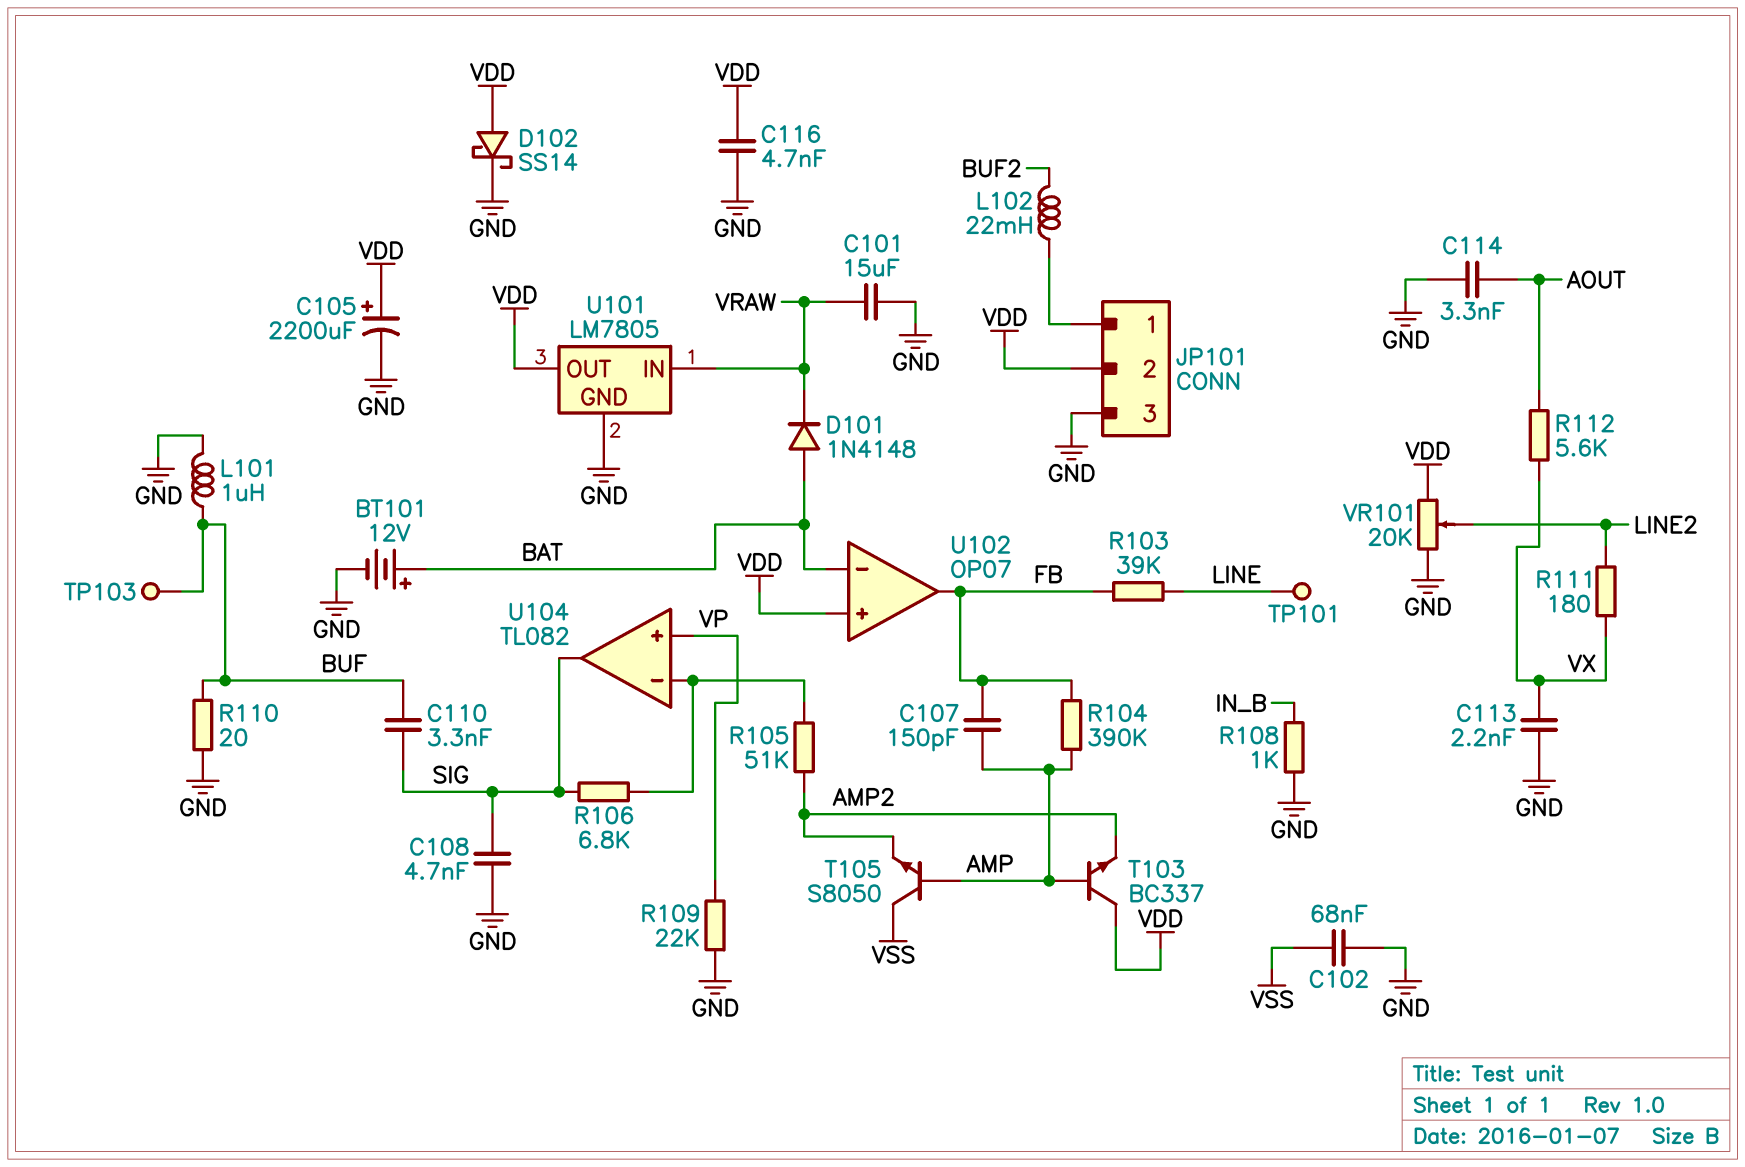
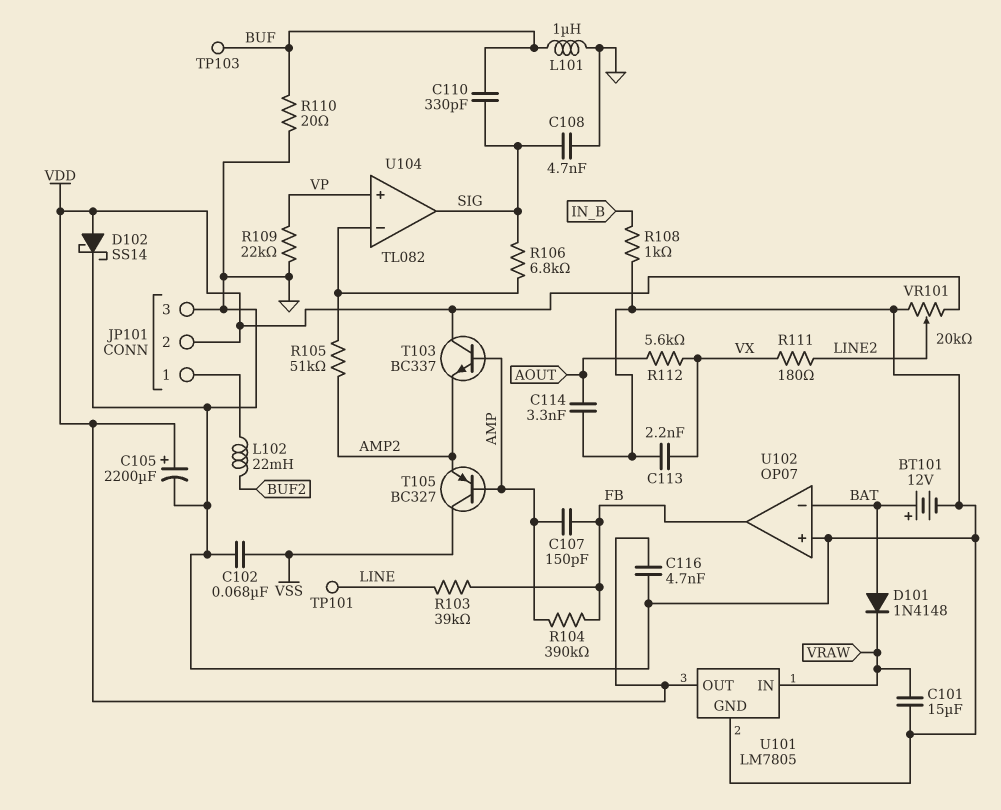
C110: 3.3nF (BUF, SIG) -> 330pF (BUF, SIG)
T105: NPN S8050 (B AMP, C VSS, E AMP2) -> PNP BC327 (B AMP, C VSS, E AMP2)
U102 pin in+: VDD -> GND

